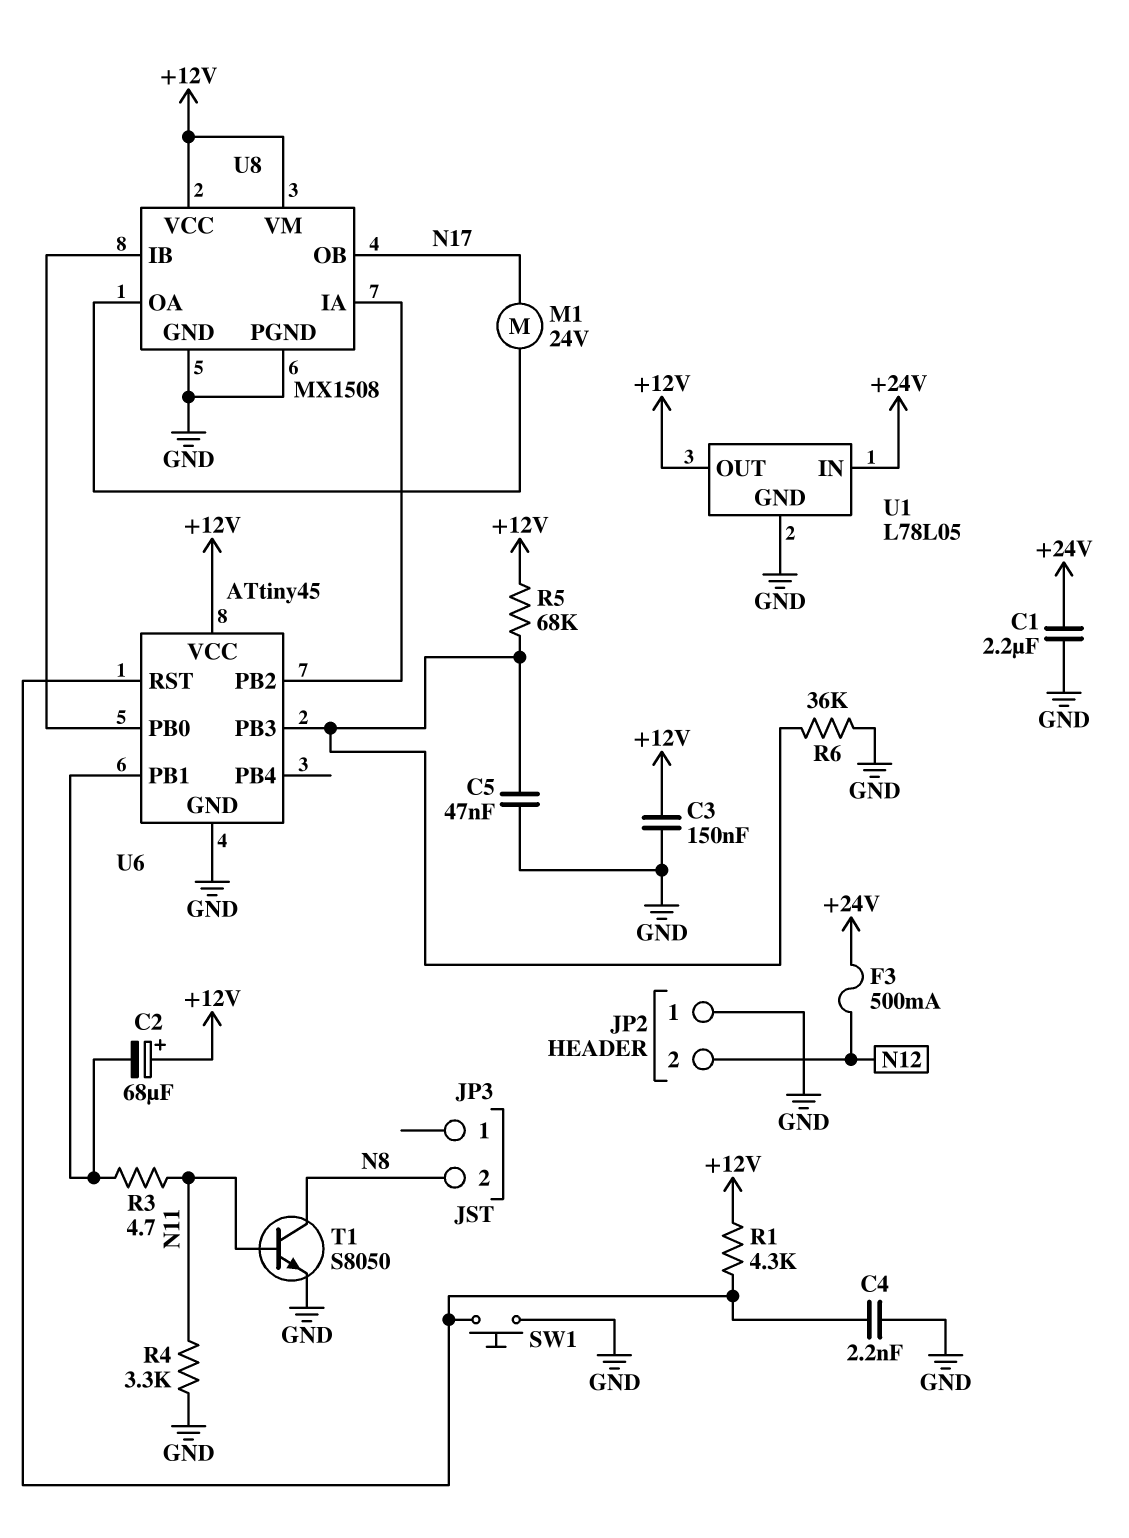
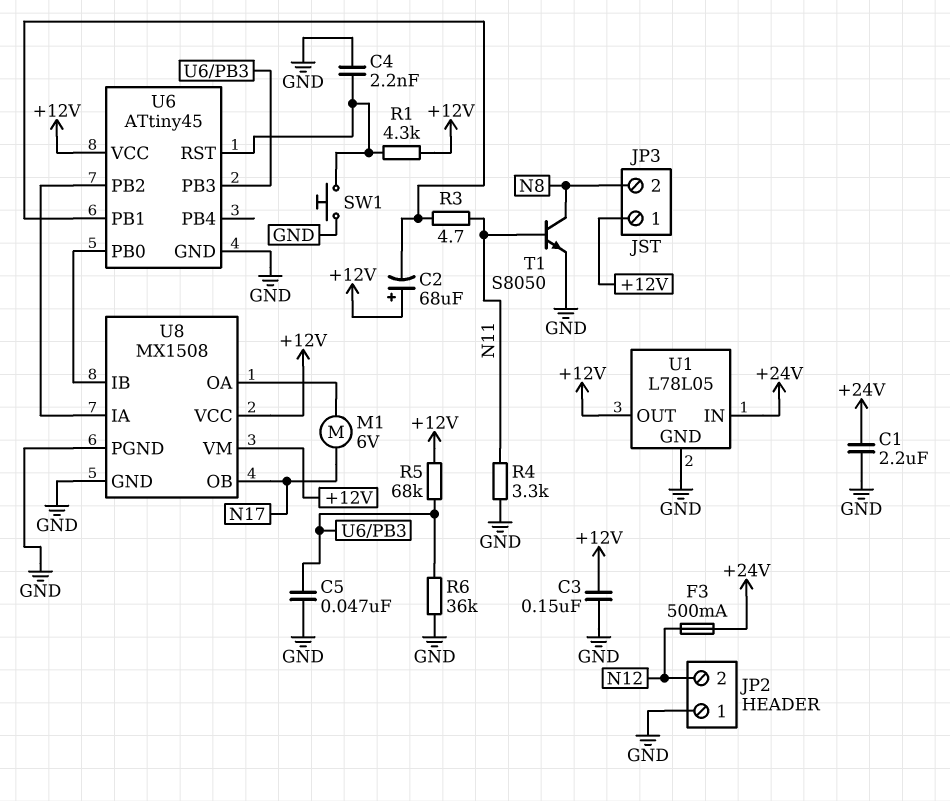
JP3 pin 1: none -> +12V
M1: motor 24V (N17, U8/OA) -> motor 6V (N17, U8/OA)

